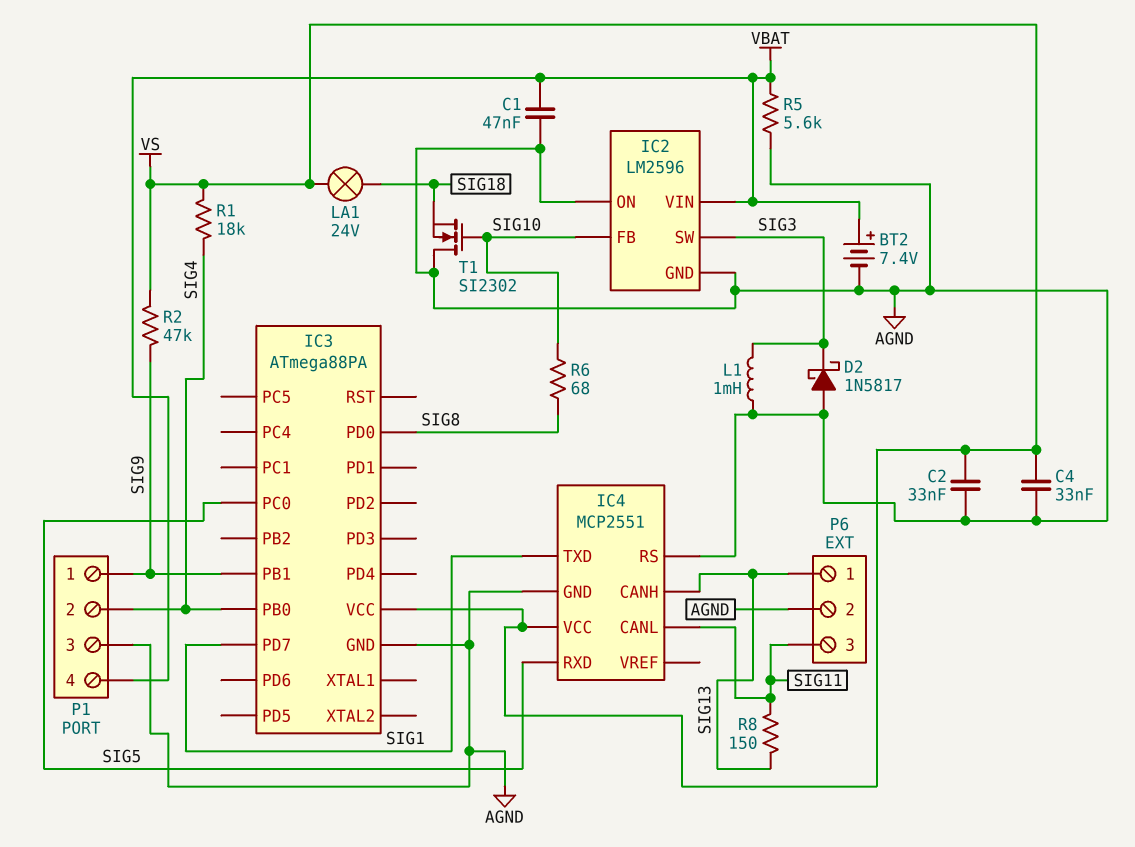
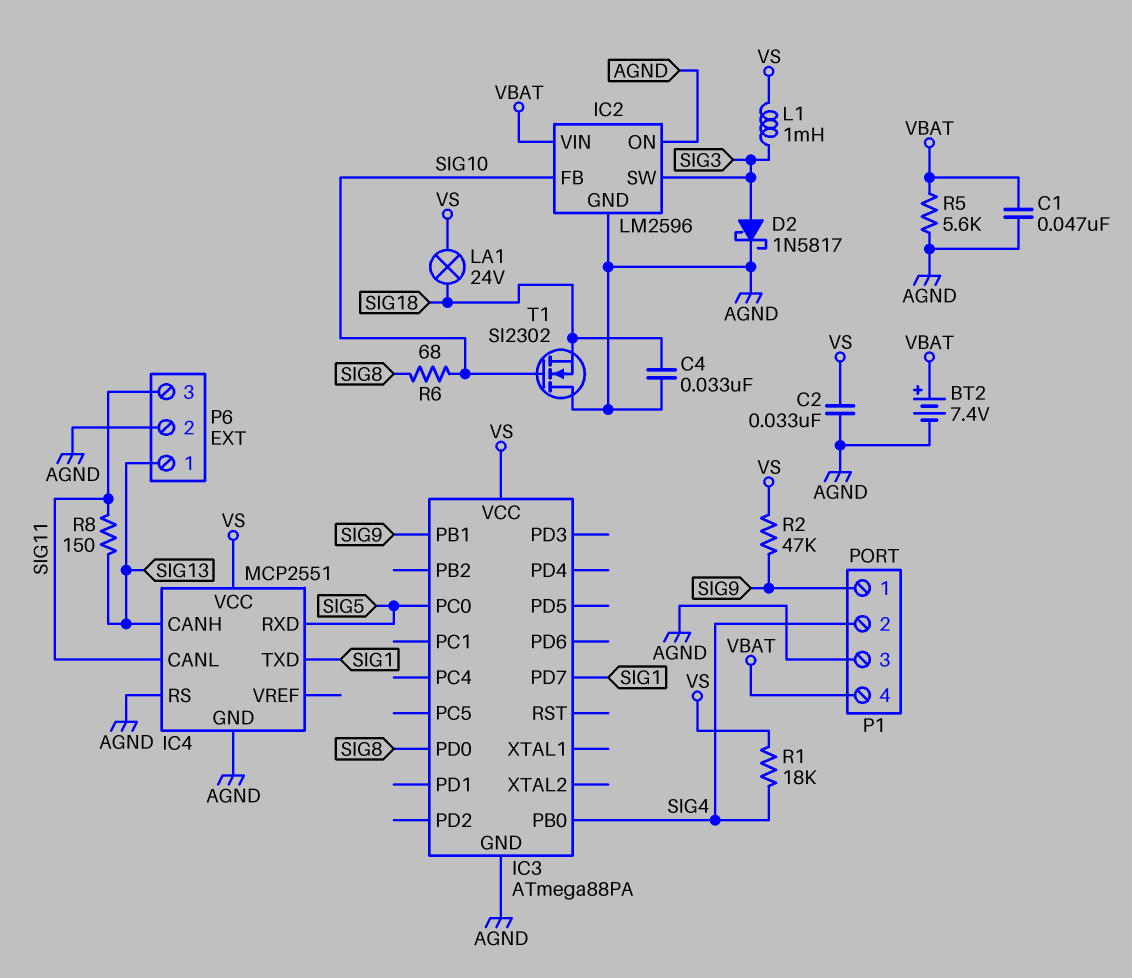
C4: 33nF (AGND, VS) -> 33nF (AGND, SIG18)
D2: schottky 1N5817 (A AGND, K SIG3) -> schottky 1N5817 (A SIG3, K AGND)
L1: 1mH (AGND, SIG3) -> 1mH (SIG3, VS)

